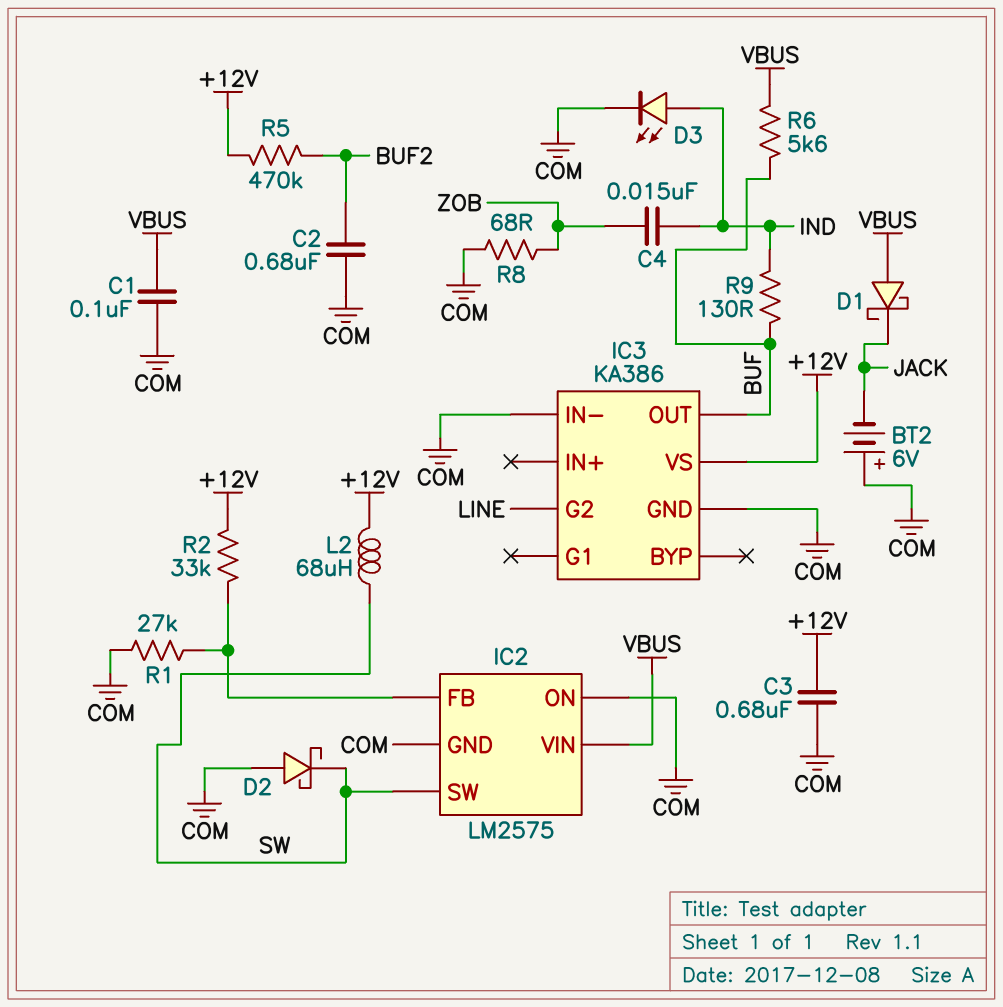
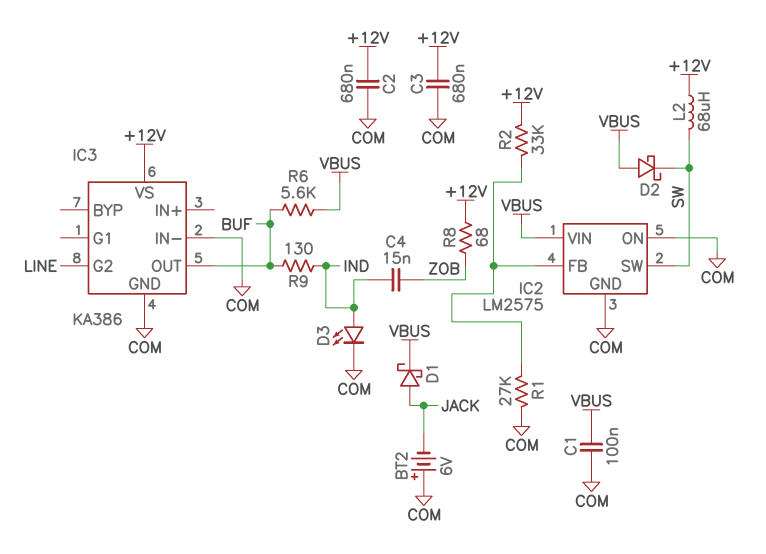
C2: 680nF (BUF2, COM) -> 680nF (+12V, COM)
D1: schottky (A VBUS, K JACK) -> schottky (A JACK, K VBUS)
D2: schottky (A COM, K SW) -> schottky (A VBUS, K SW)
R5: 470k (+12V, BUF2) -> none
R8: 68 (COM, ZOB) -> 68 (+12V, ZOB)

